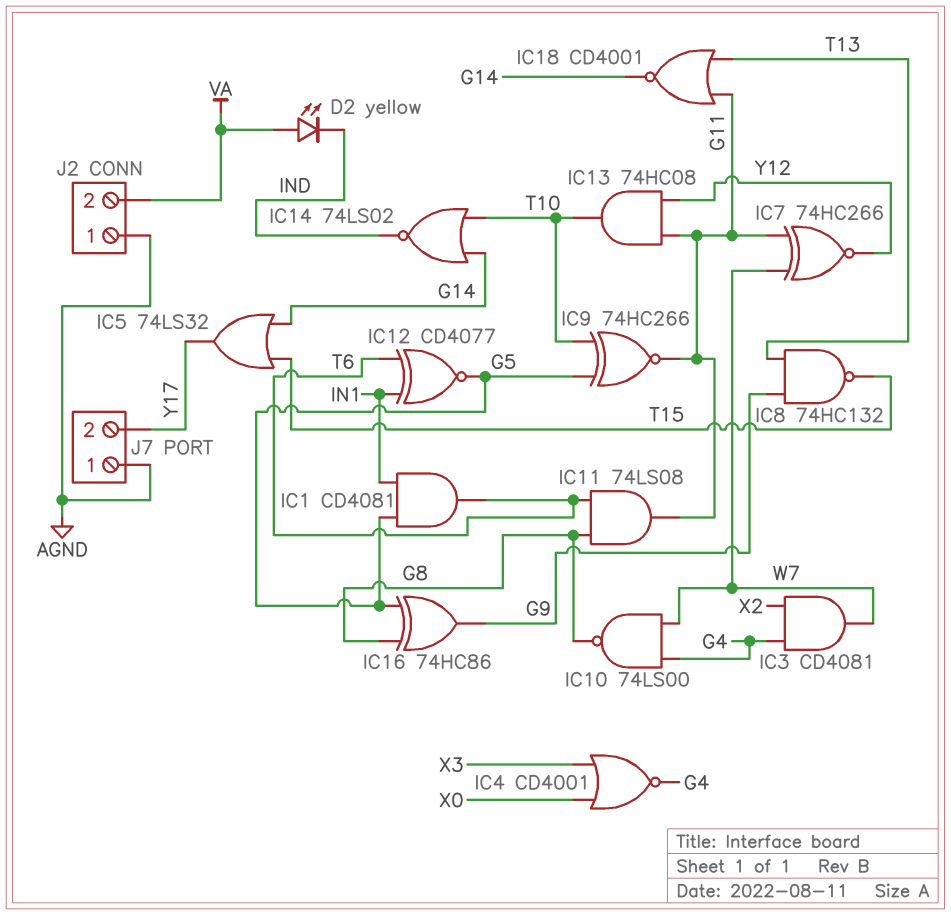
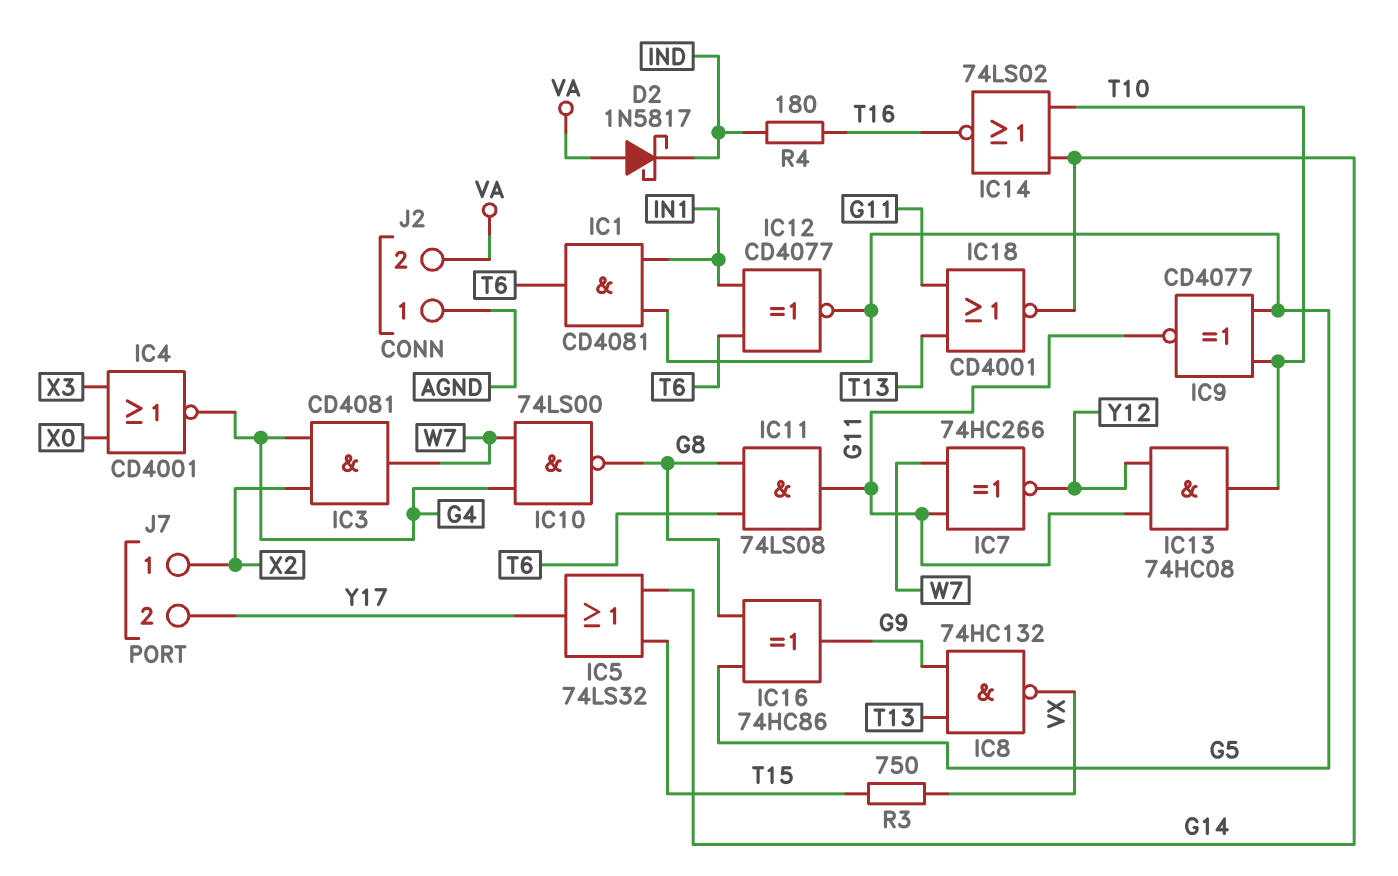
D2: LED yellow (A VA, K IND) -> schottky 1N5817 (A VA, K IND)
IC8: NAND 74HC132 (in G9, in T13, out T15) -> NAND 74HC132 (in G9, in T13, out VX)
IC9: XNOR 74HC266 (in G5, in T10, out G11) -> XNOR CD4077 (in G5, in T10, out G11)
IC14: NOR 74LS02 (in G14, in T10, out IND) -> NOR 74LS02 (in G14, in T10, out T16)
J7 pin 1: AGND -> X2
R3: none -> 750 (T15, VX)
R4: none -> 180 (IND, T16)

